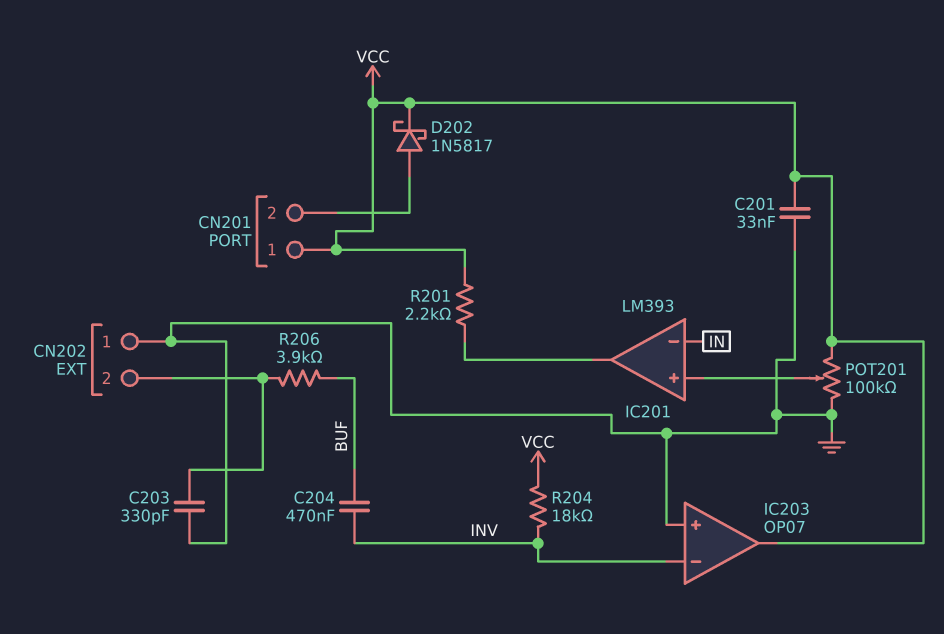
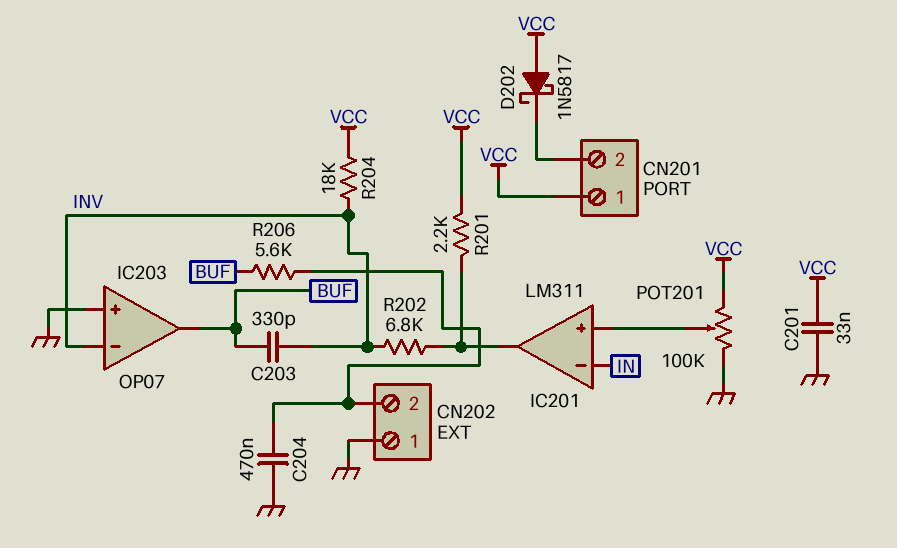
C203: 330pF (CN202/2, GND) -> 330pF (BUF, INV)
C204: 470nF (BUF, INV) -> 470nF (CN202/2, GND)
D202: schottky 1N5817 (A CN201/2, K VCC) -> schottky 1N5817 (A VCC, K CN201/2)
IC201: LM393 -> LM311
IC203 pin out: VCC -> BUF
R202: none -> 6.8k (IC201/out, INV)
R206: 3.9k (BUF, CN202/2) -> 5.6k (BUF, CN202/2)

